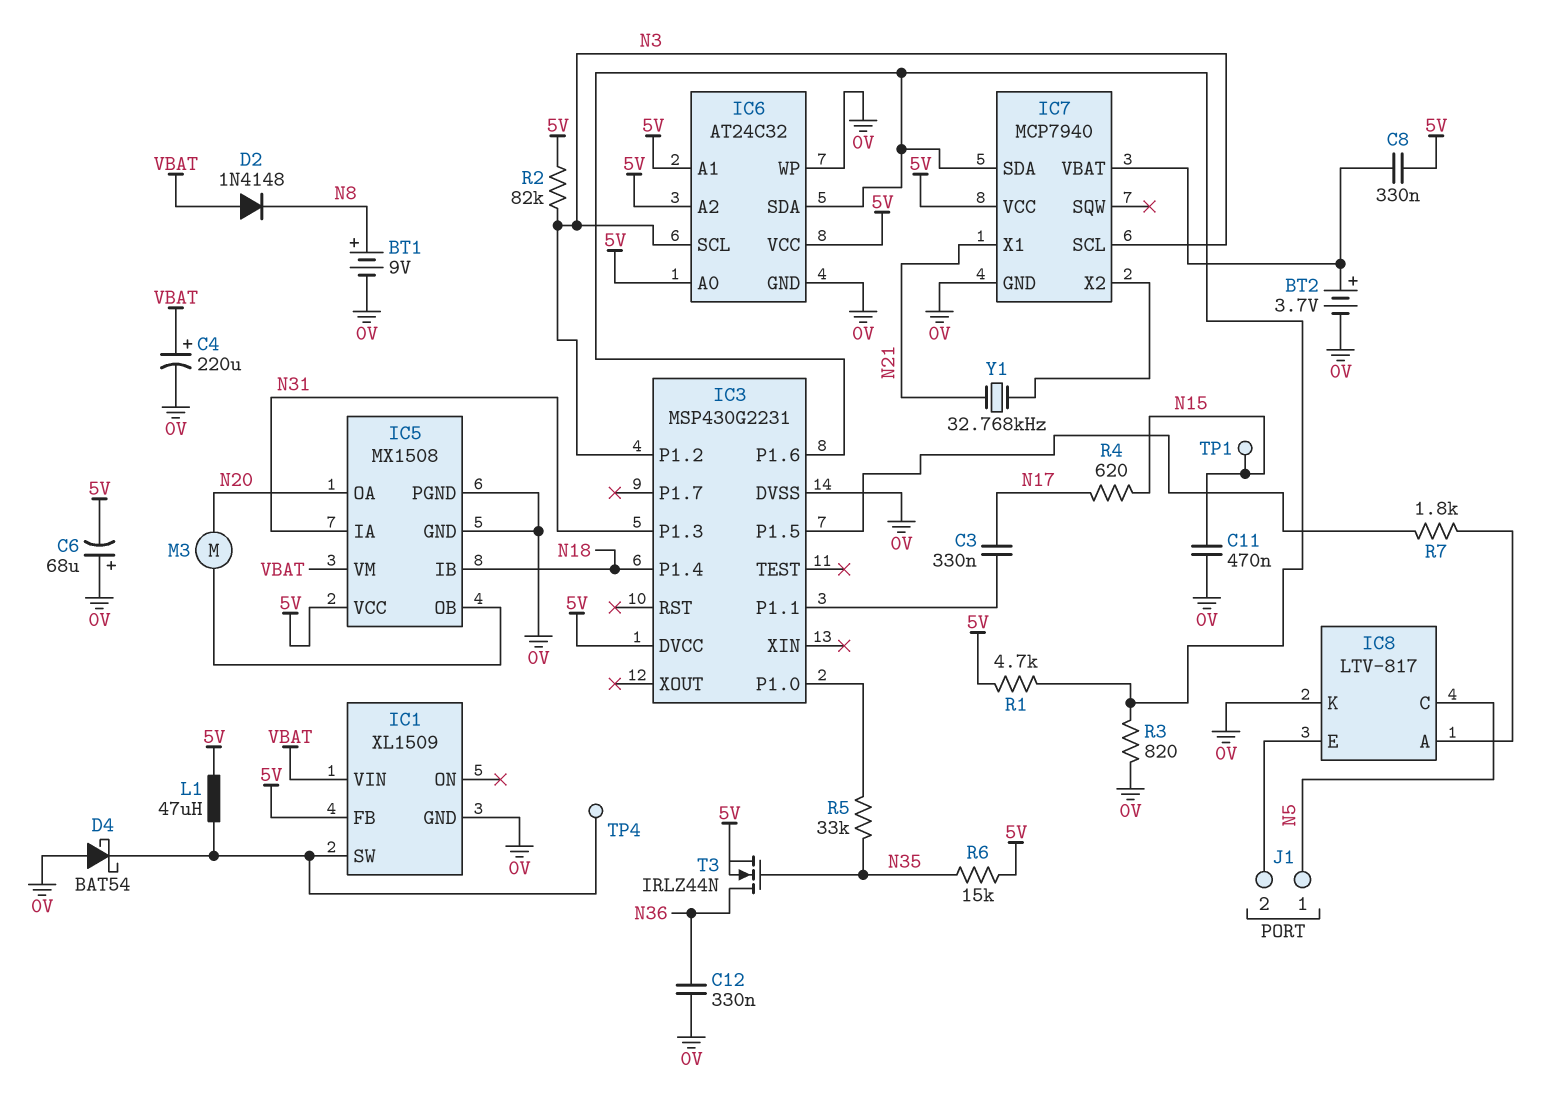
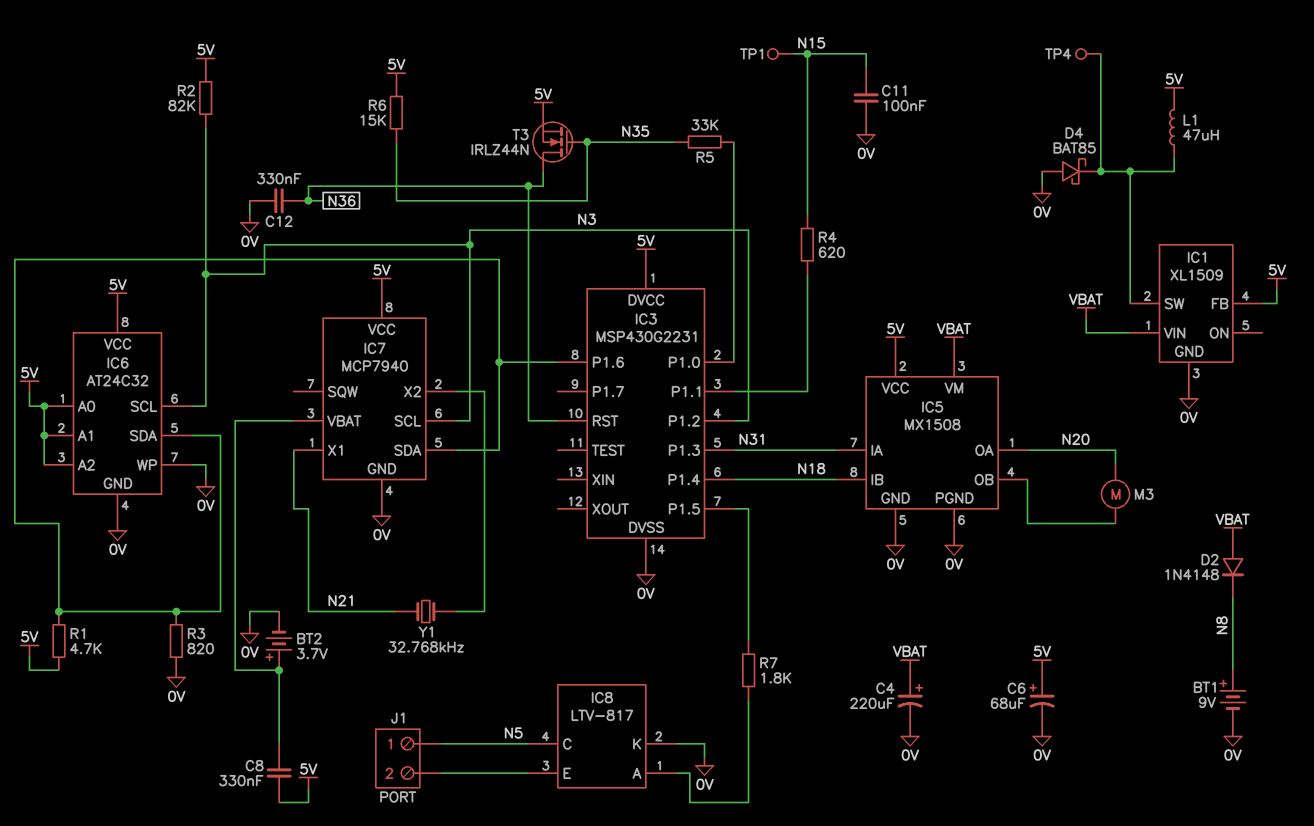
C3: 330nF (IC3/P1.1, N17) -> none
C6: 68uF (plus 0V, minus 5V) -> 68uF (plus 5V, minus 0V)
C11: 470nF (0V, N15) -> 100nF (0V, N15)
D4: schottky BAT54 (A 0V, K IC1/SW) -> schottky BAT85 (A 0V, K IC1/SW)
IC3 pin RST: none -> N36
R4: 620 (N15, N17) -> 620 (IC3/P1.1, N15)

